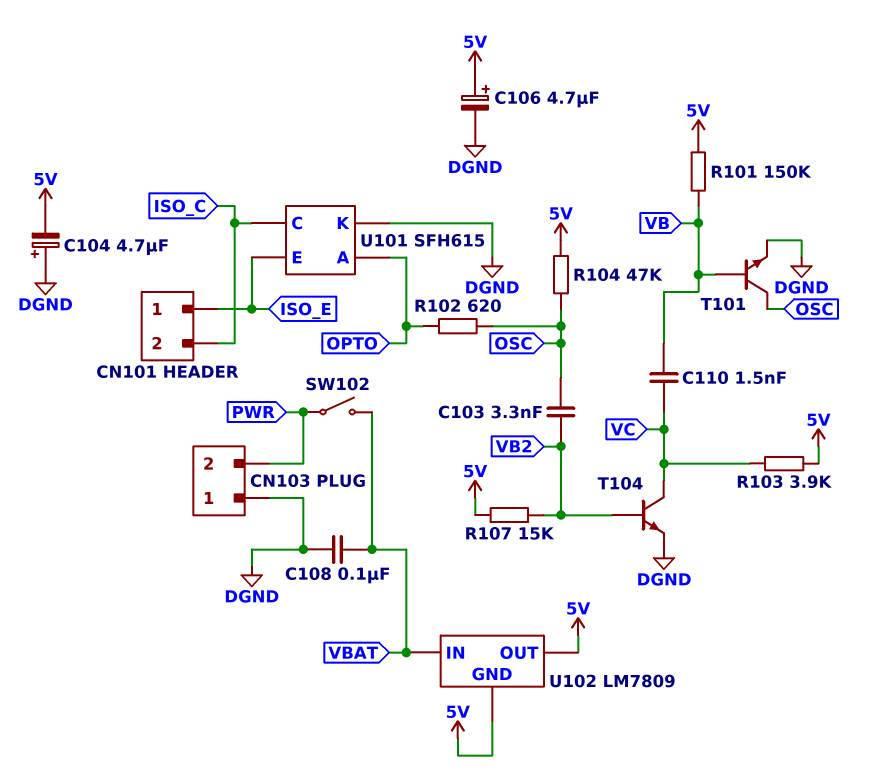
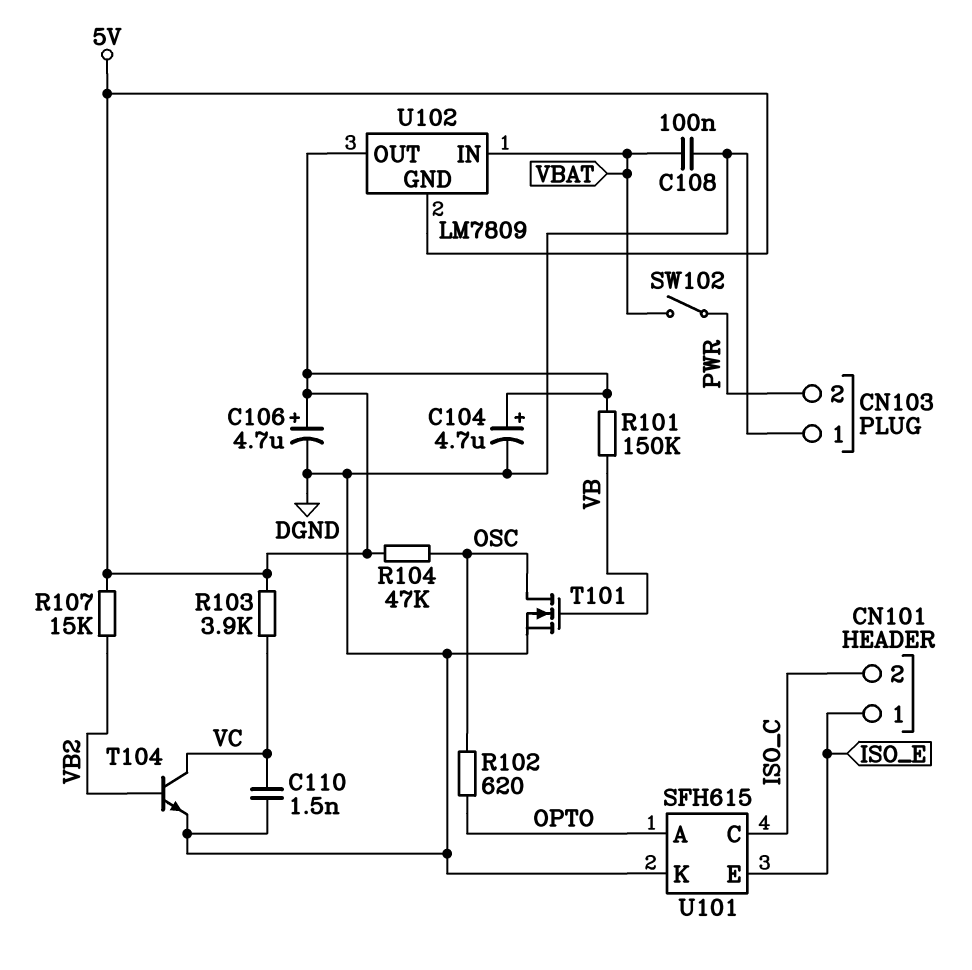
C103: 3.3nF (OSC, VB2) -> none
C104: 4.7uF (plus DGND, minus 5V) -> 4.7uF (plus 5V, minus DGND)
C110: 1.5nF (VB, VC) -> 1.5nF (DGND, VC)
T101: NPN (B VB, C OSC, E DGND) -> NMOS (G VB, D OSC, S DGND)

